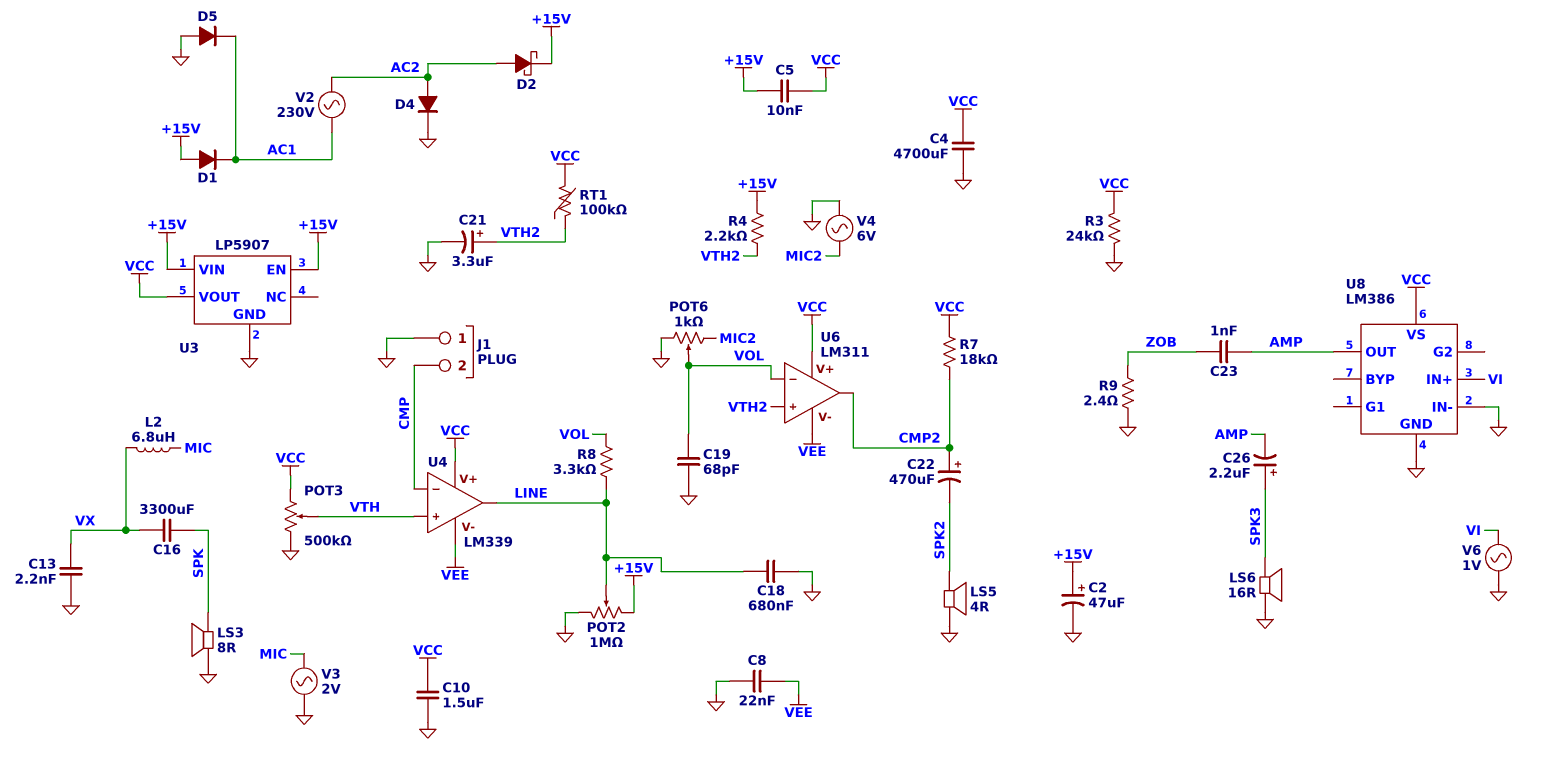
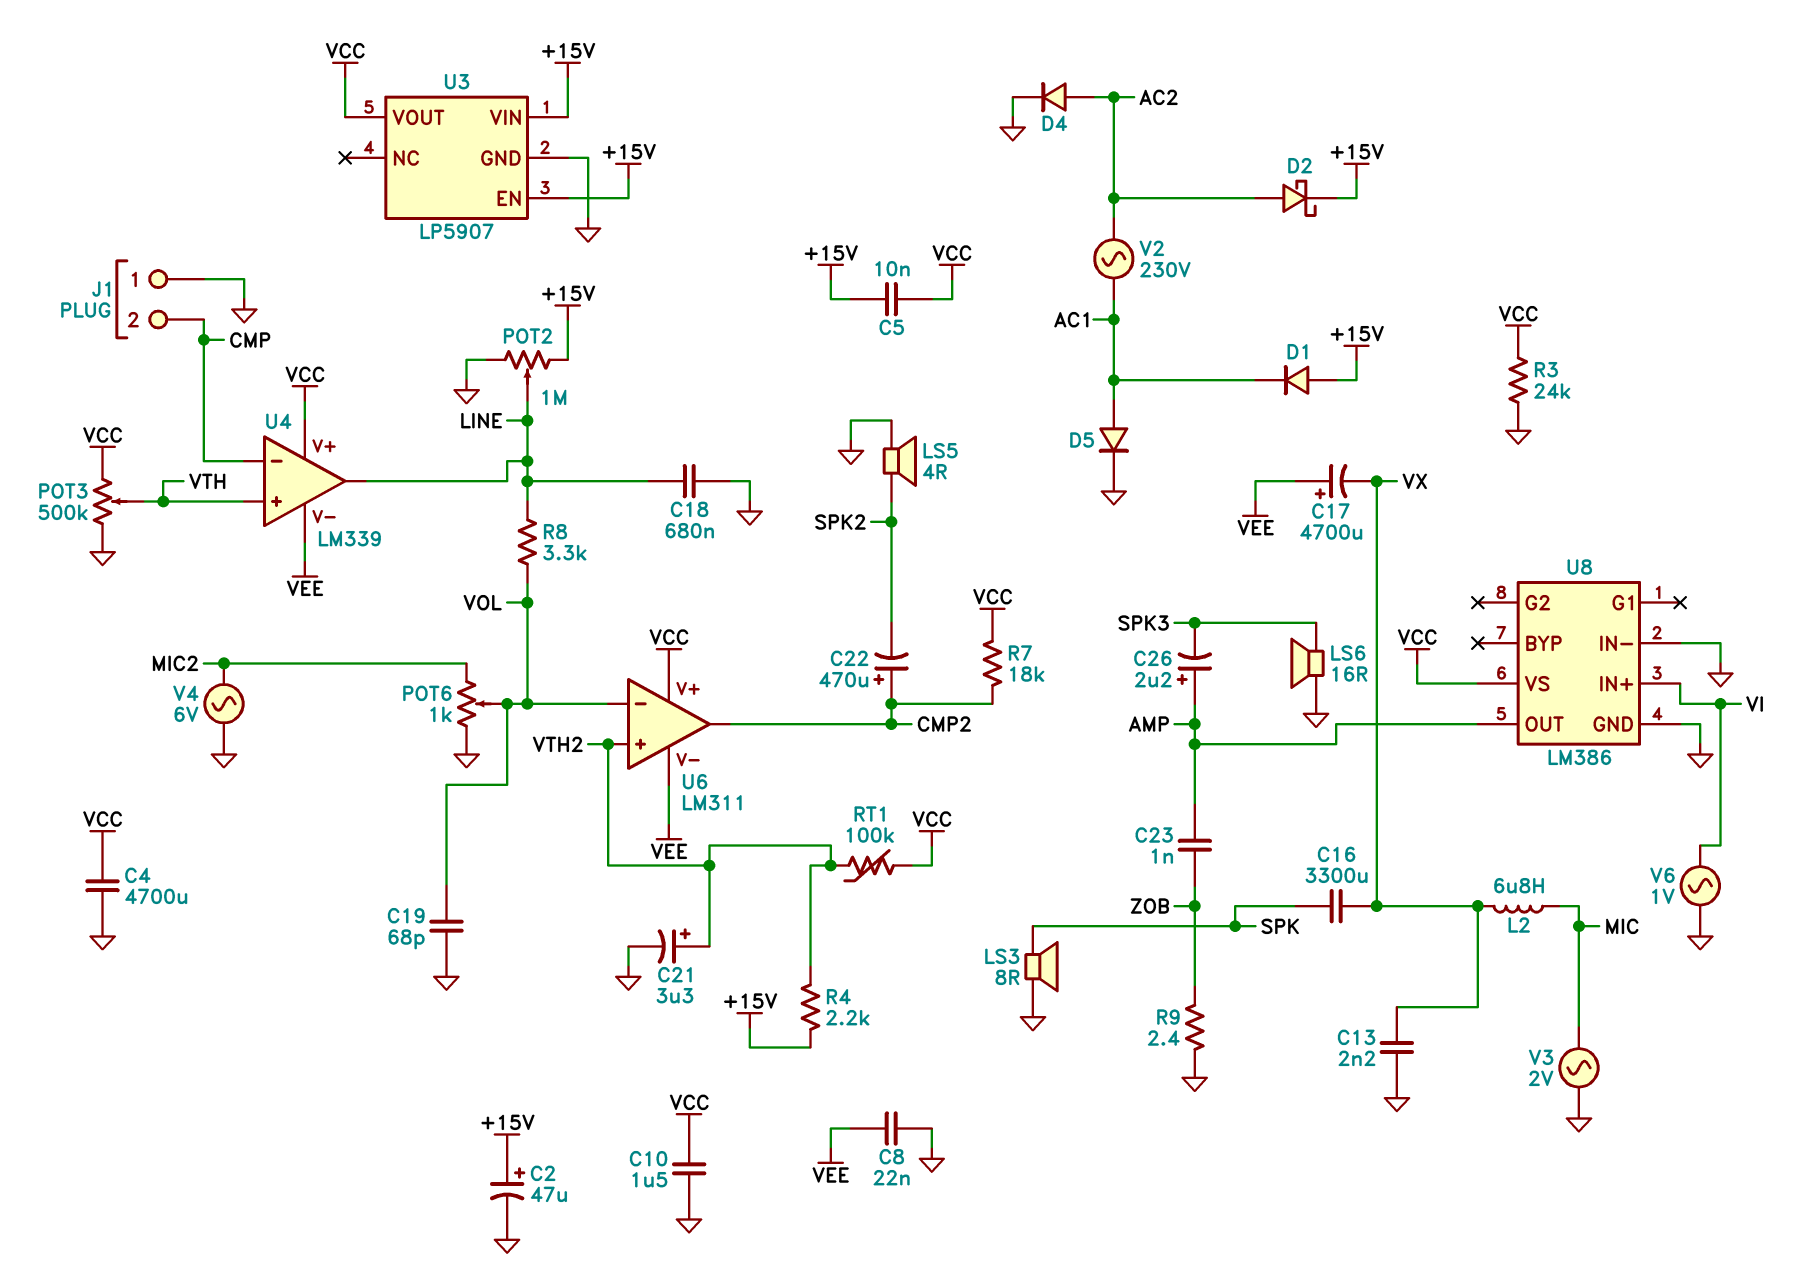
C17: none -> 4700uF (plus VEE, minus VX)
C26: 2.2uF (plus SPK3, minus AMP) -> 2.2uF (plus AMP, minus SPK3)
D5: diode (A GND, K AC1) -> diode (A AC1, K GND)

